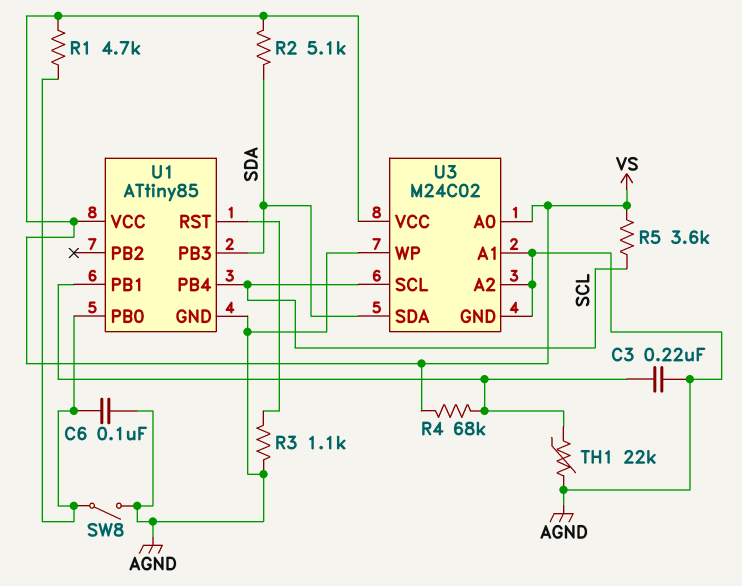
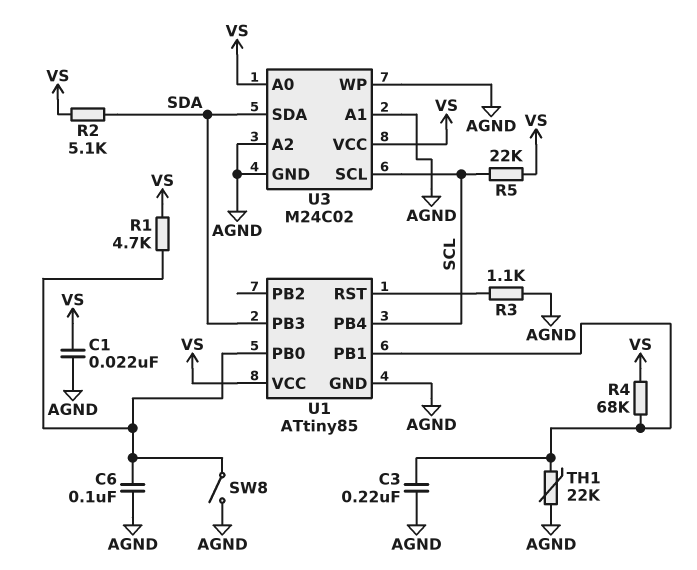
C1: none -> 22nF (AGND, VS)
R5: 3.6k (SCL, VS) -> 22k (SCL, VS)

